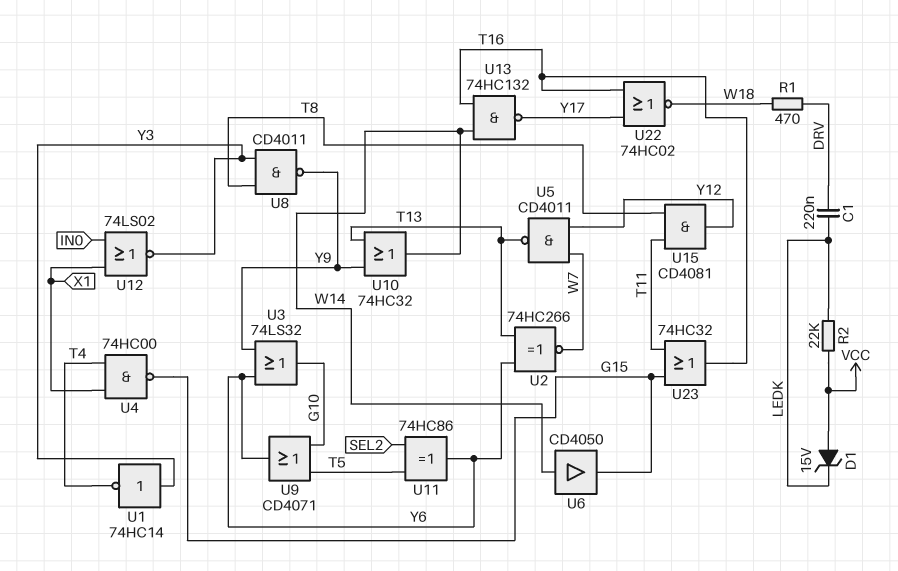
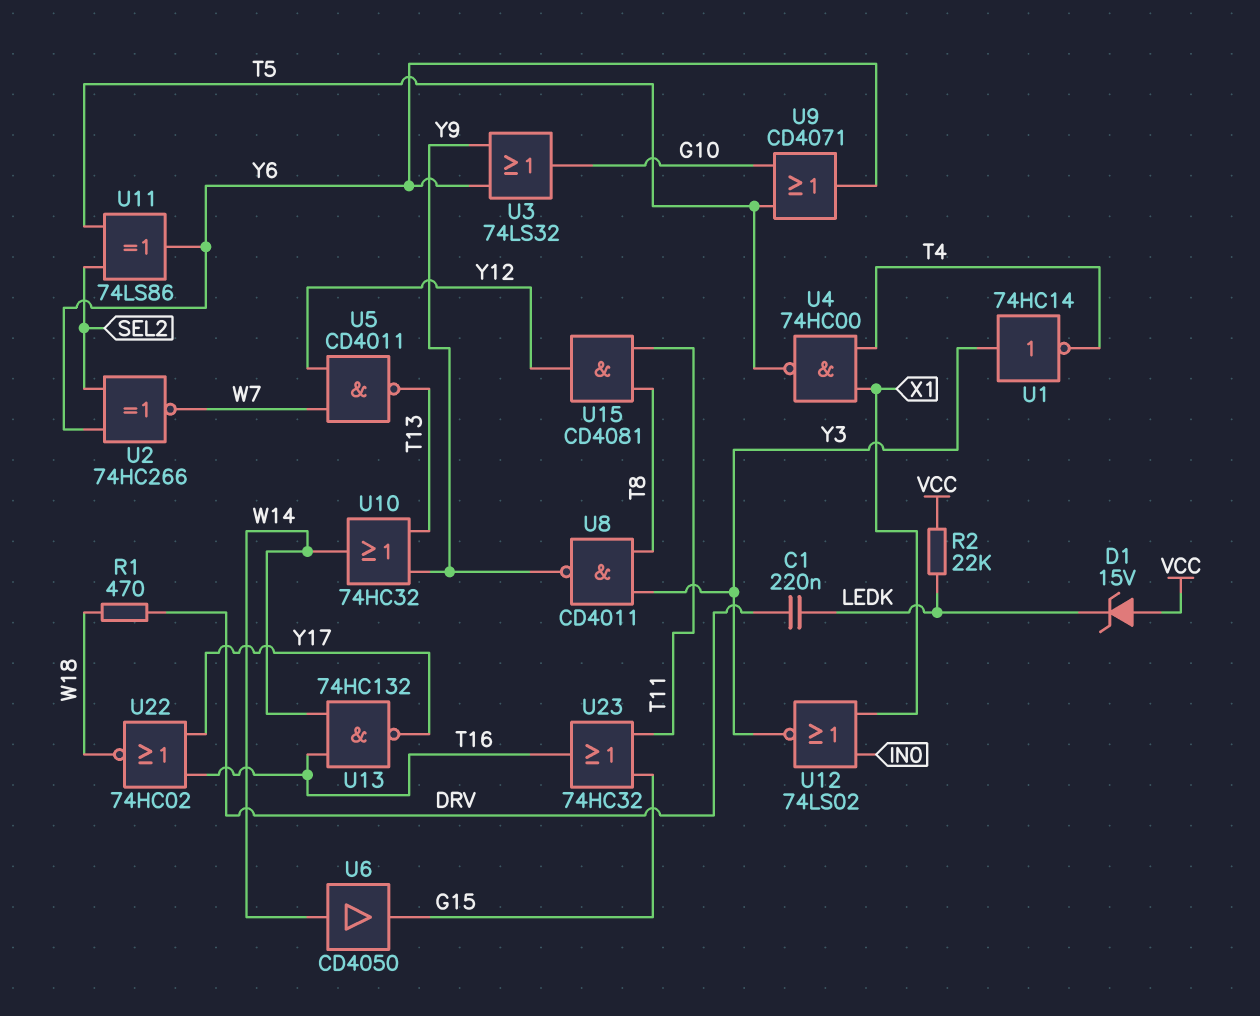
U2: XNOR 74HC266 (in T13, in Y6, out W7) -> XNOR 74HC266 (in SEL2, in Y6, out W7)
U4: NAND 74HC00 (in T4, in X1, out G15) -> NAND 74HC00 (in T4, in X1, out T5)
U11: XOR 74HC86 (in SEL2, in T5, out Y6) -> XOR 74LS86 (in SEL2, in T5, out Y6)

